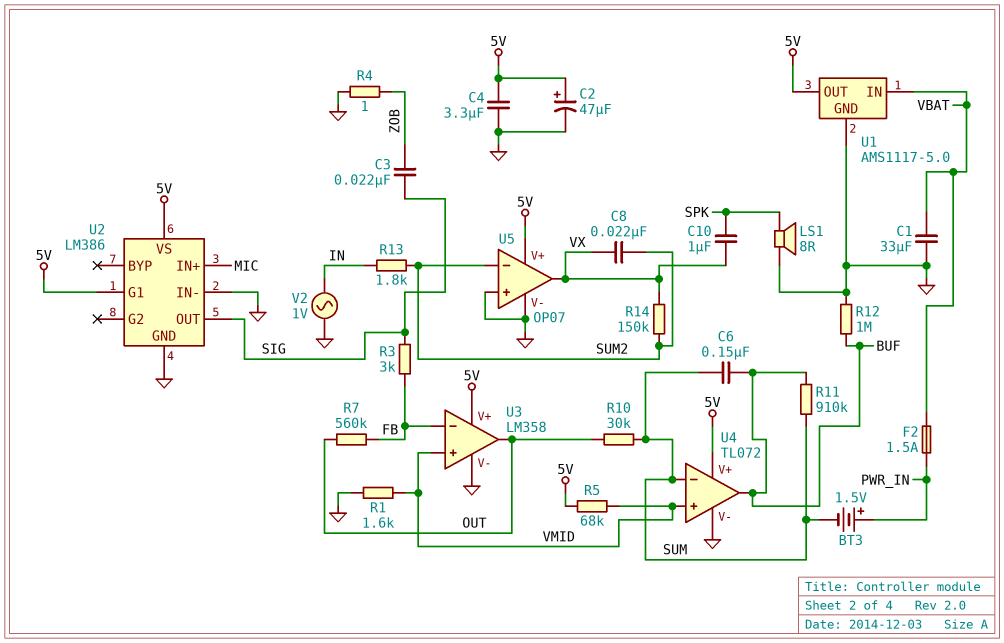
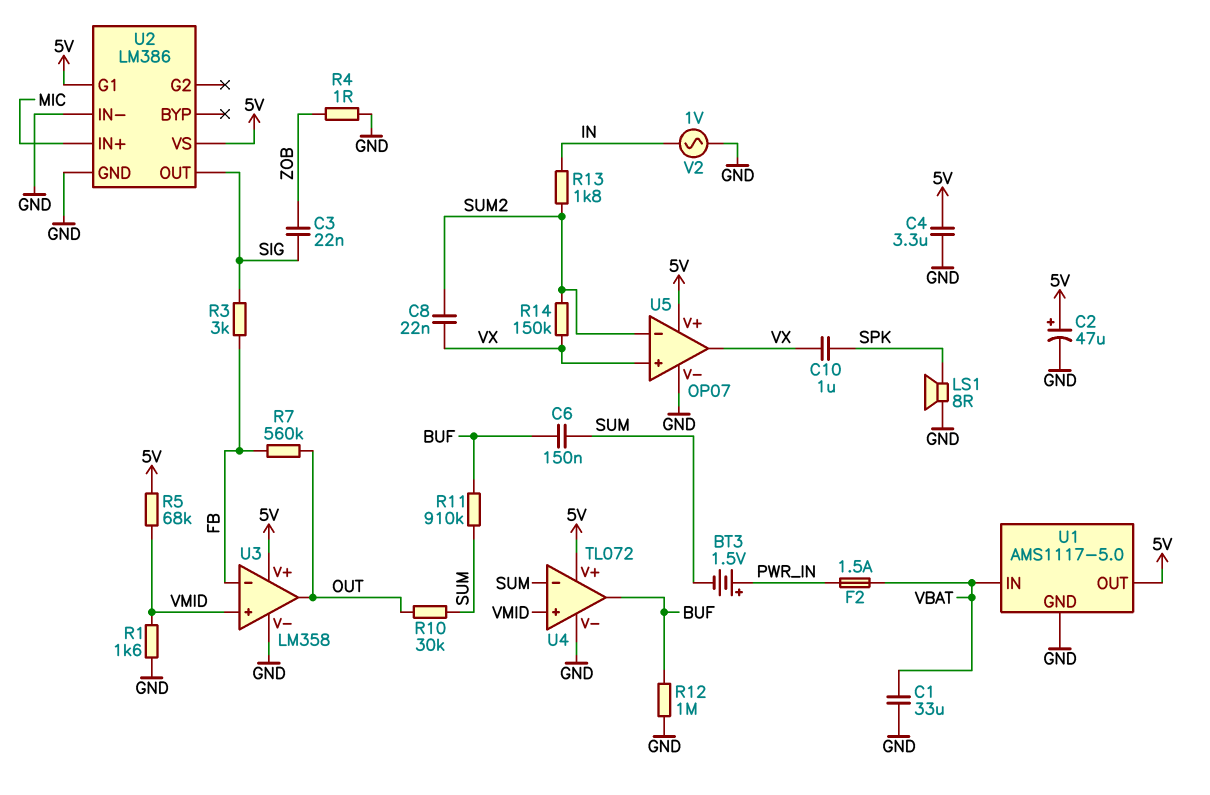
U5 pin in+: GND -> VX

